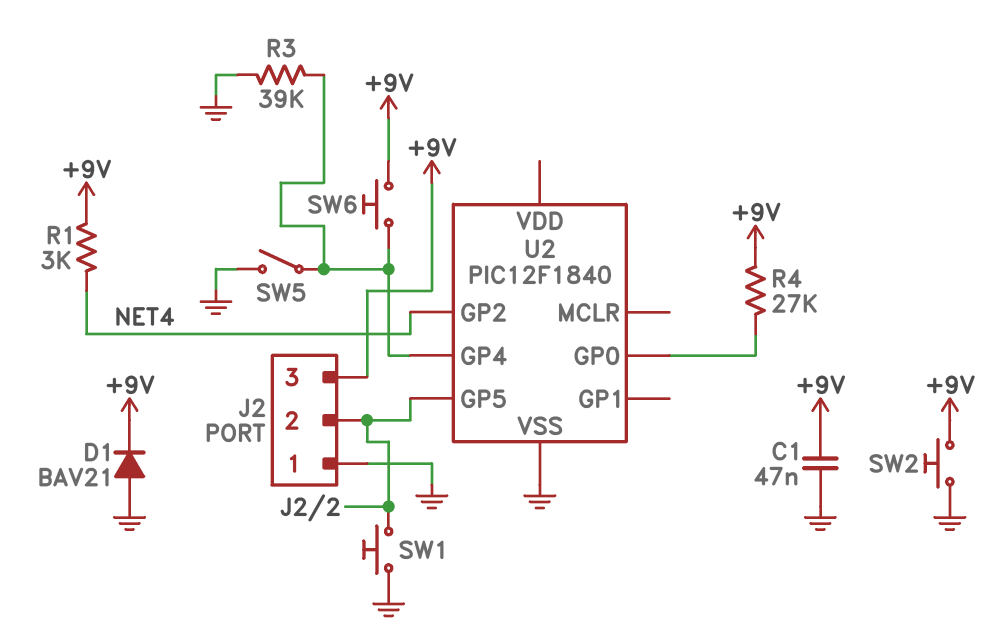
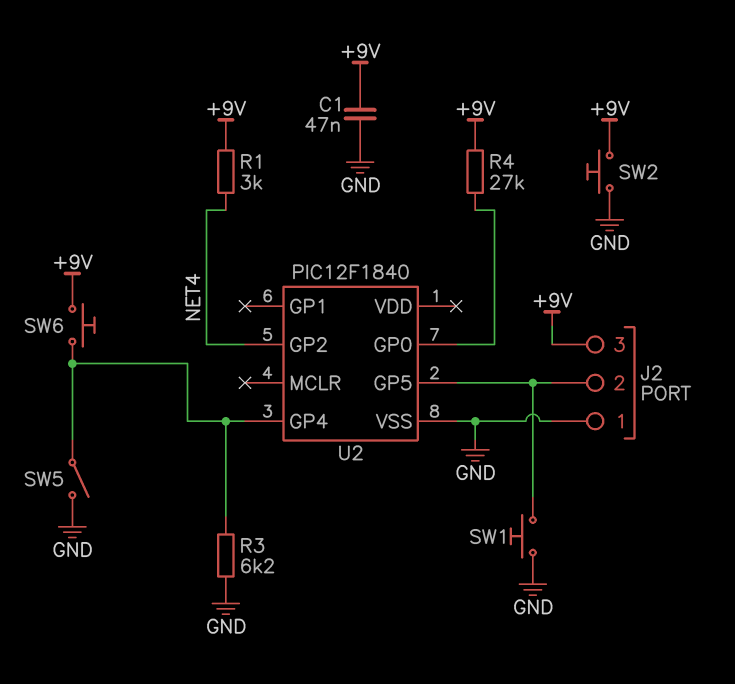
D1: diode BAV21 (A GND, K +9V) -> none
R3: 39k (GND, U2/GP4) -> 6.2k (GND, U2/GP4)

